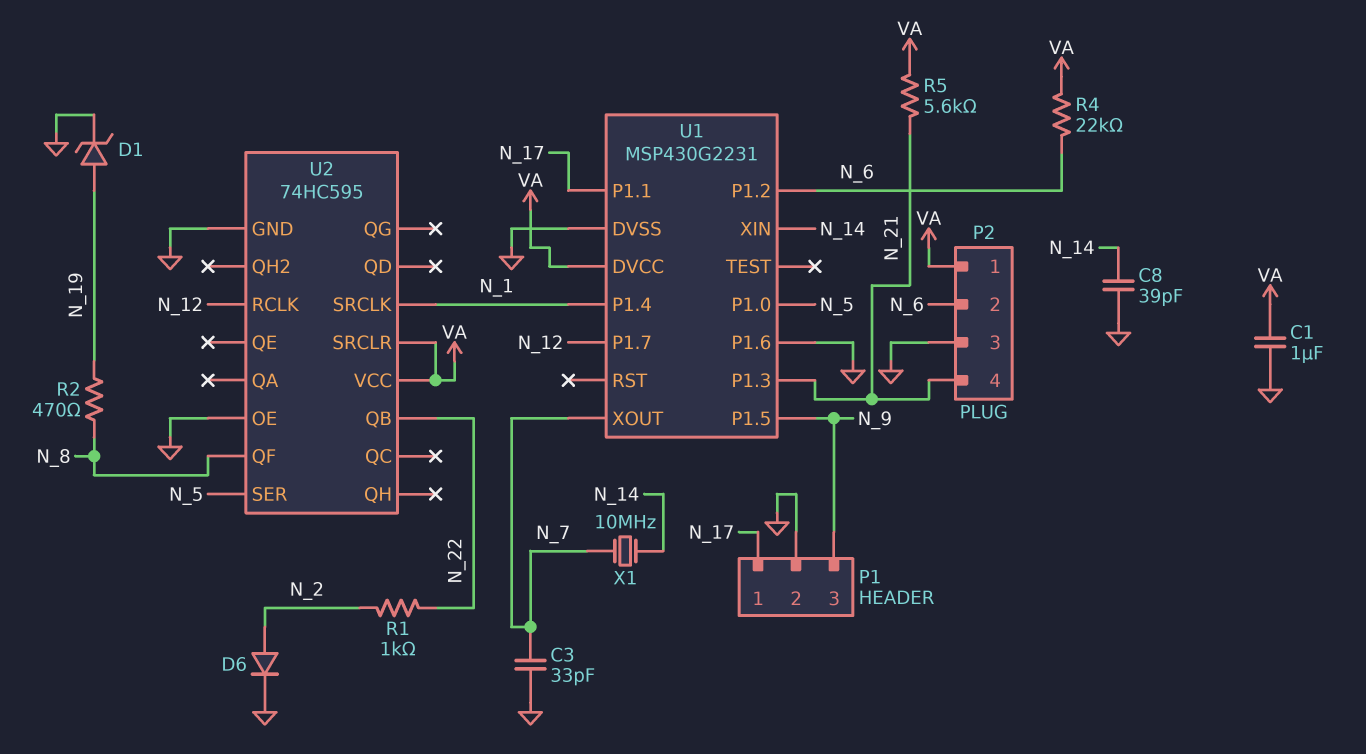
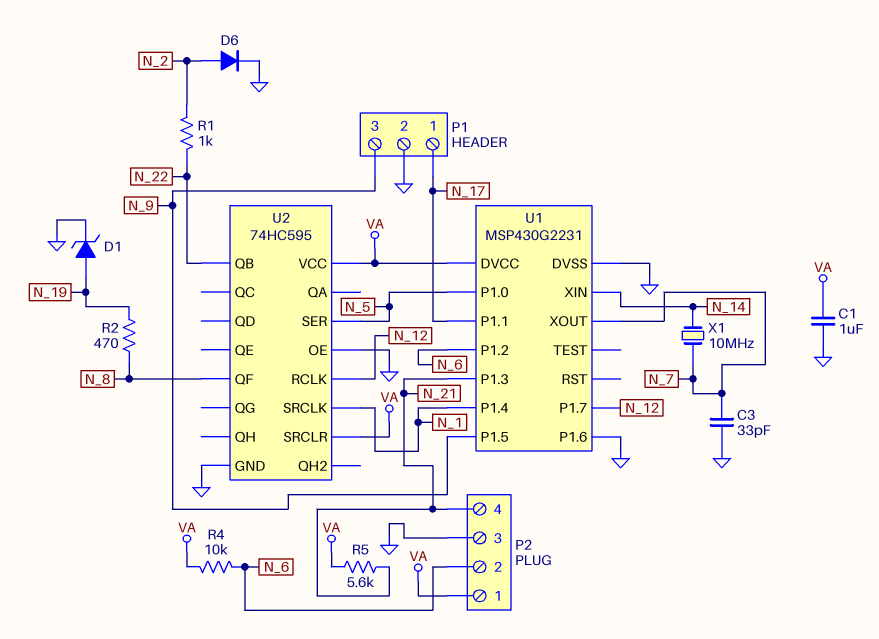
C8: 39pF (GND, N_14) -> none
R4: 22k (N_6, VA) -> 10k (N_6, VA)

